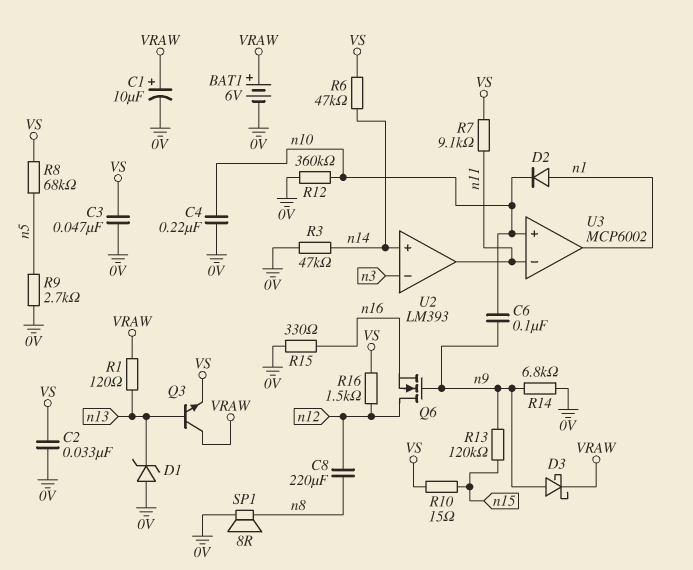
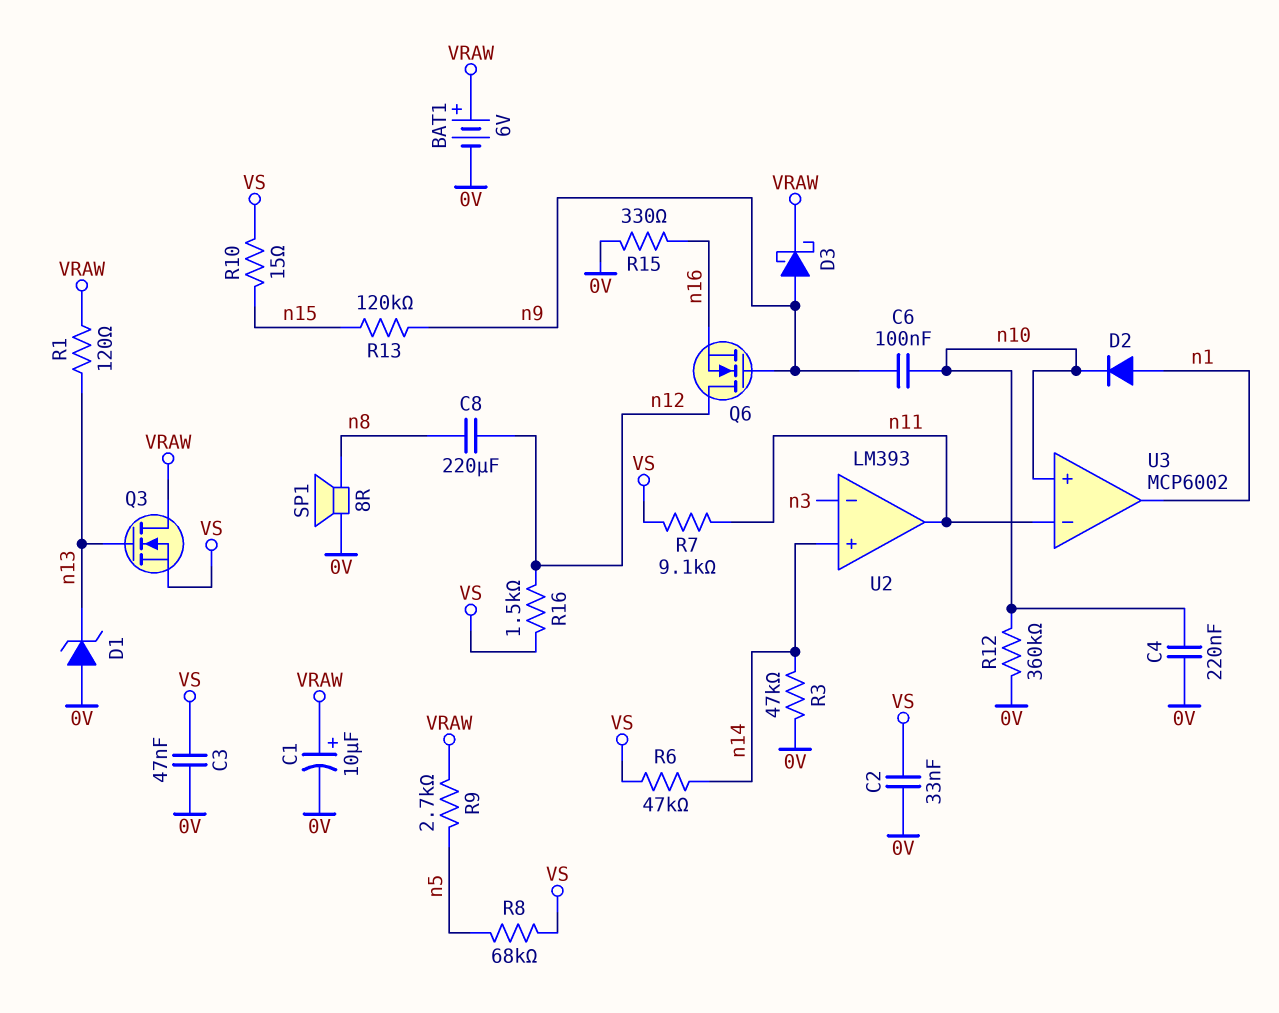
Q3: NPN (B n13, C VRAW, E VS) -> NMOS (G n13, D VRAW, S VS)
R9: 2.7k (0V, n5) -> 2.7k (VRAW, n5)
R14: 6.8k (0V, n9) -> none

